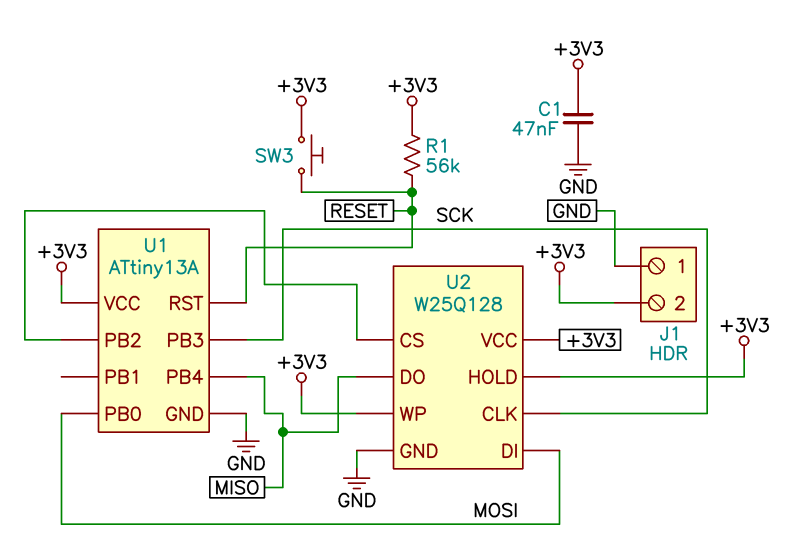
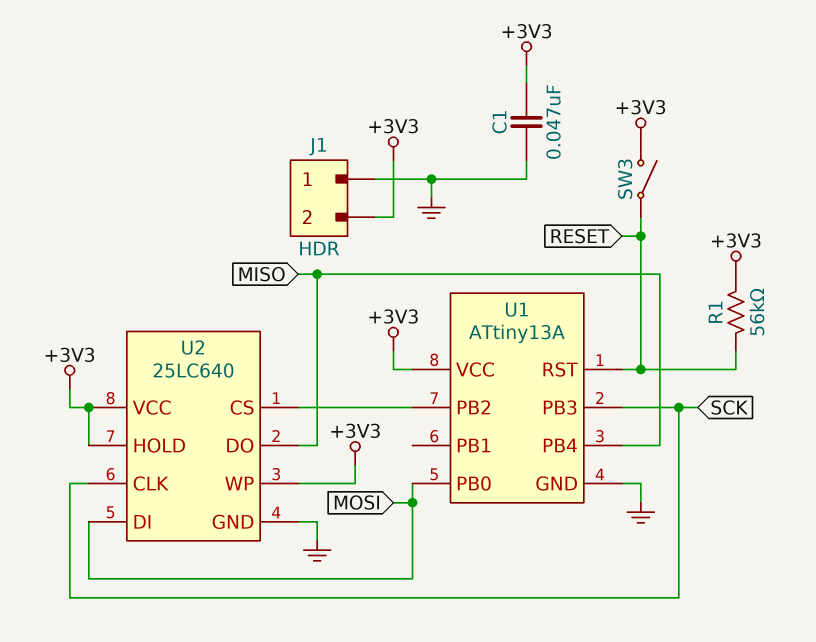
SW3: button (+3V3, RESET) -> switch (+3V3, RESET)
U2: W25Q128 -> 25LC640

